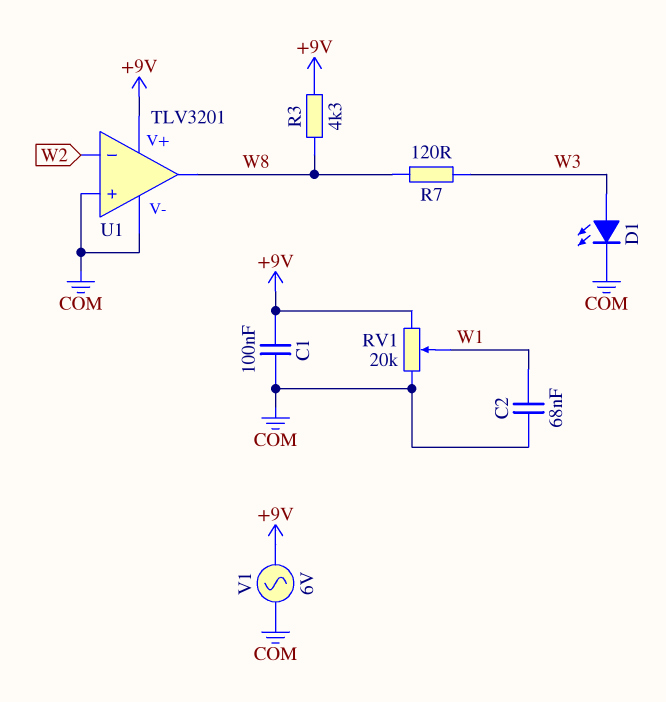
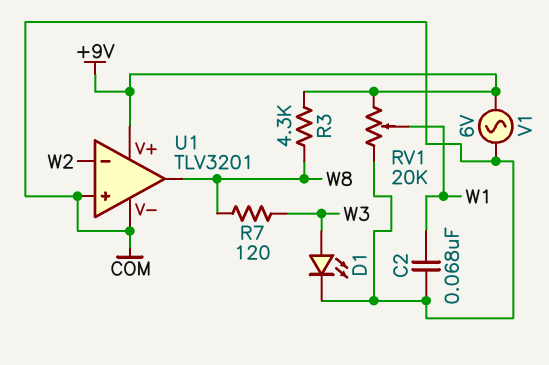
C1: 100nF (+9V, COM) -> none

